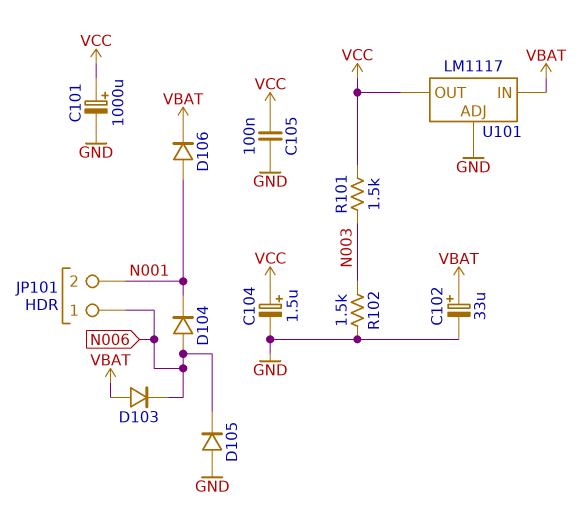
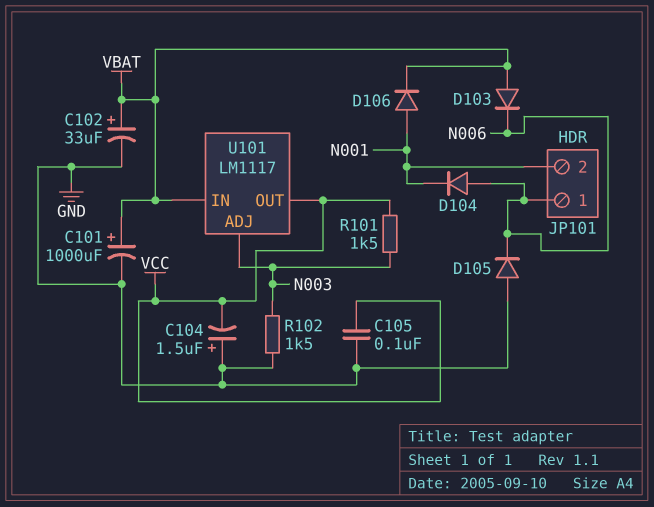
C101: 1000uF (plus VCC, minus GND) -> 1000uF (plus VBAT, minus GND)
C104: 1.5uF (plus VCC, minus GND) -> 1.5uF (plus GND, minus VCC)
U101 pin ADJ: GND -> N003

